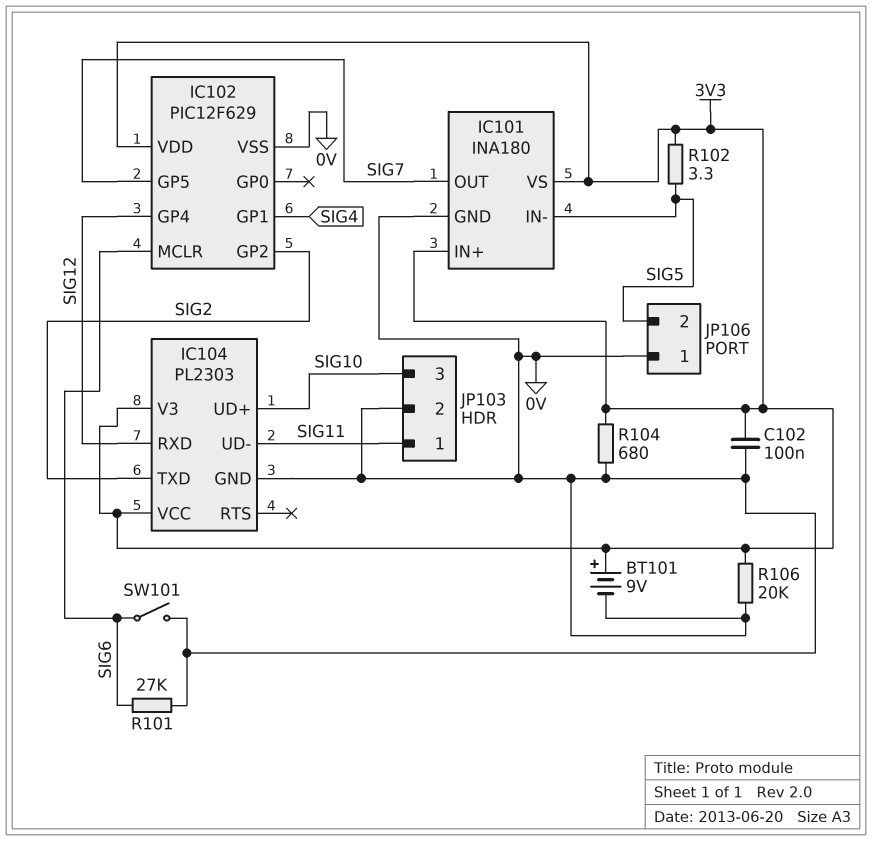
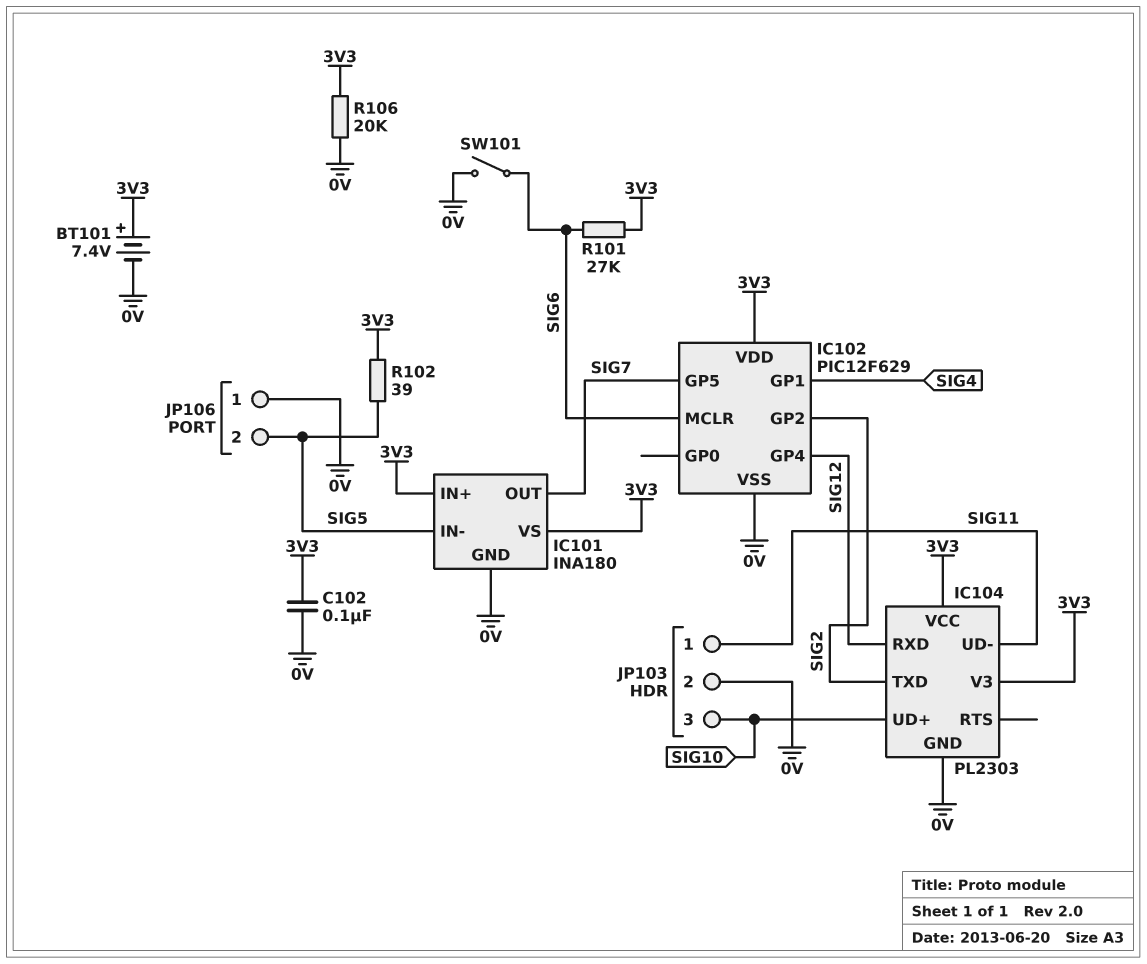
BT101: 9V (plus 3V3, minus 0V) -> 7.4V (plus 3V3, minus 0V)
R101: 27k (0V, SIG6) -> 27k (3V3, SIG6)
R102: 3.3 (3V3, SIG5) -> 39 (3V3, SIG5)
R104: 680 (0V, 3V3) -> none

